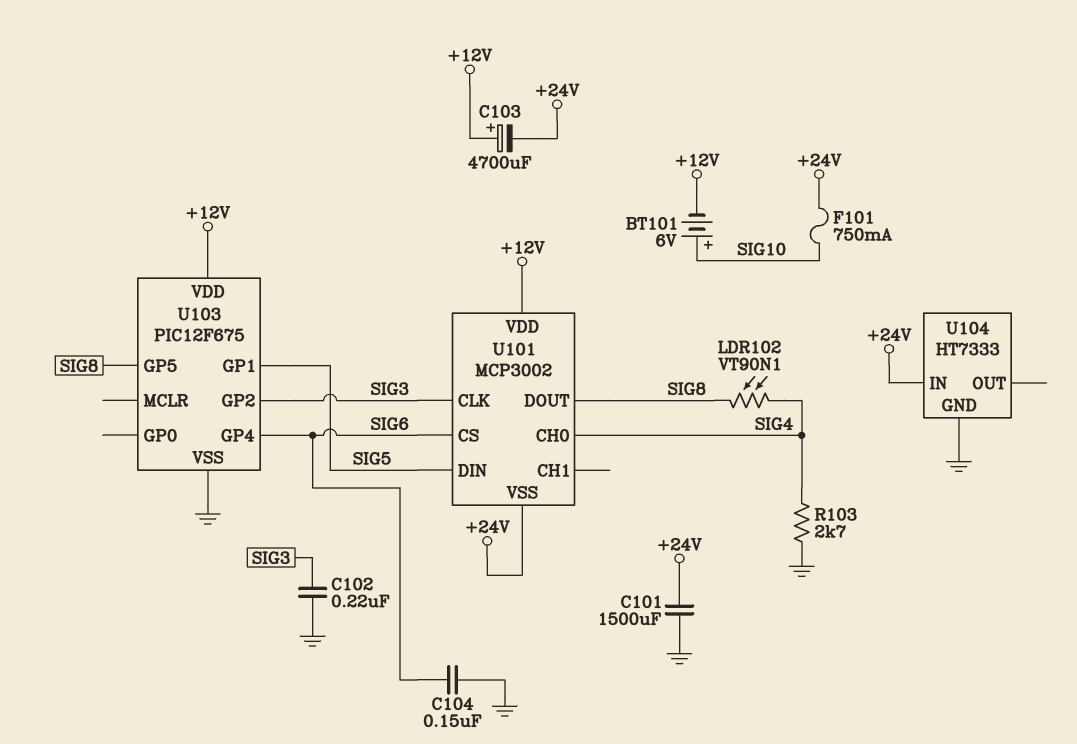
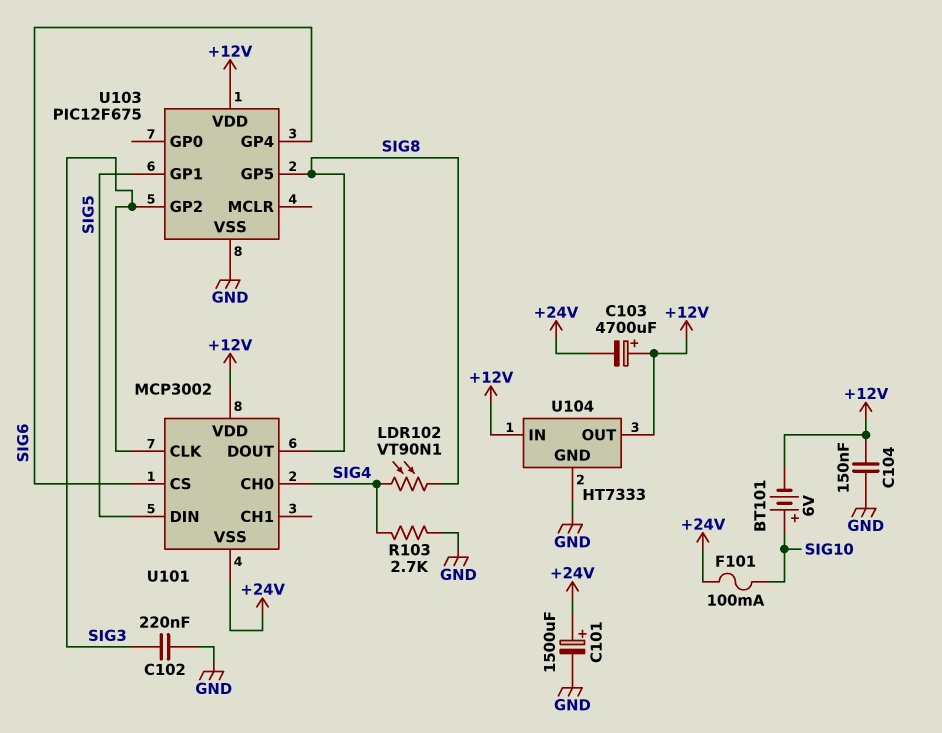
C101: 1500uF (+24V, GND) -> 1500uF (plus +24V, minus GND)
C104: 150nF (GND, SIG6) -> 150nF (+12V, GND)
F101: 750mA (+24V, SIG10) -> 100mA (+24V, SIG10)
U104 pin IN: +24V -> +12V
U104 pin OUT: none -> +12V

